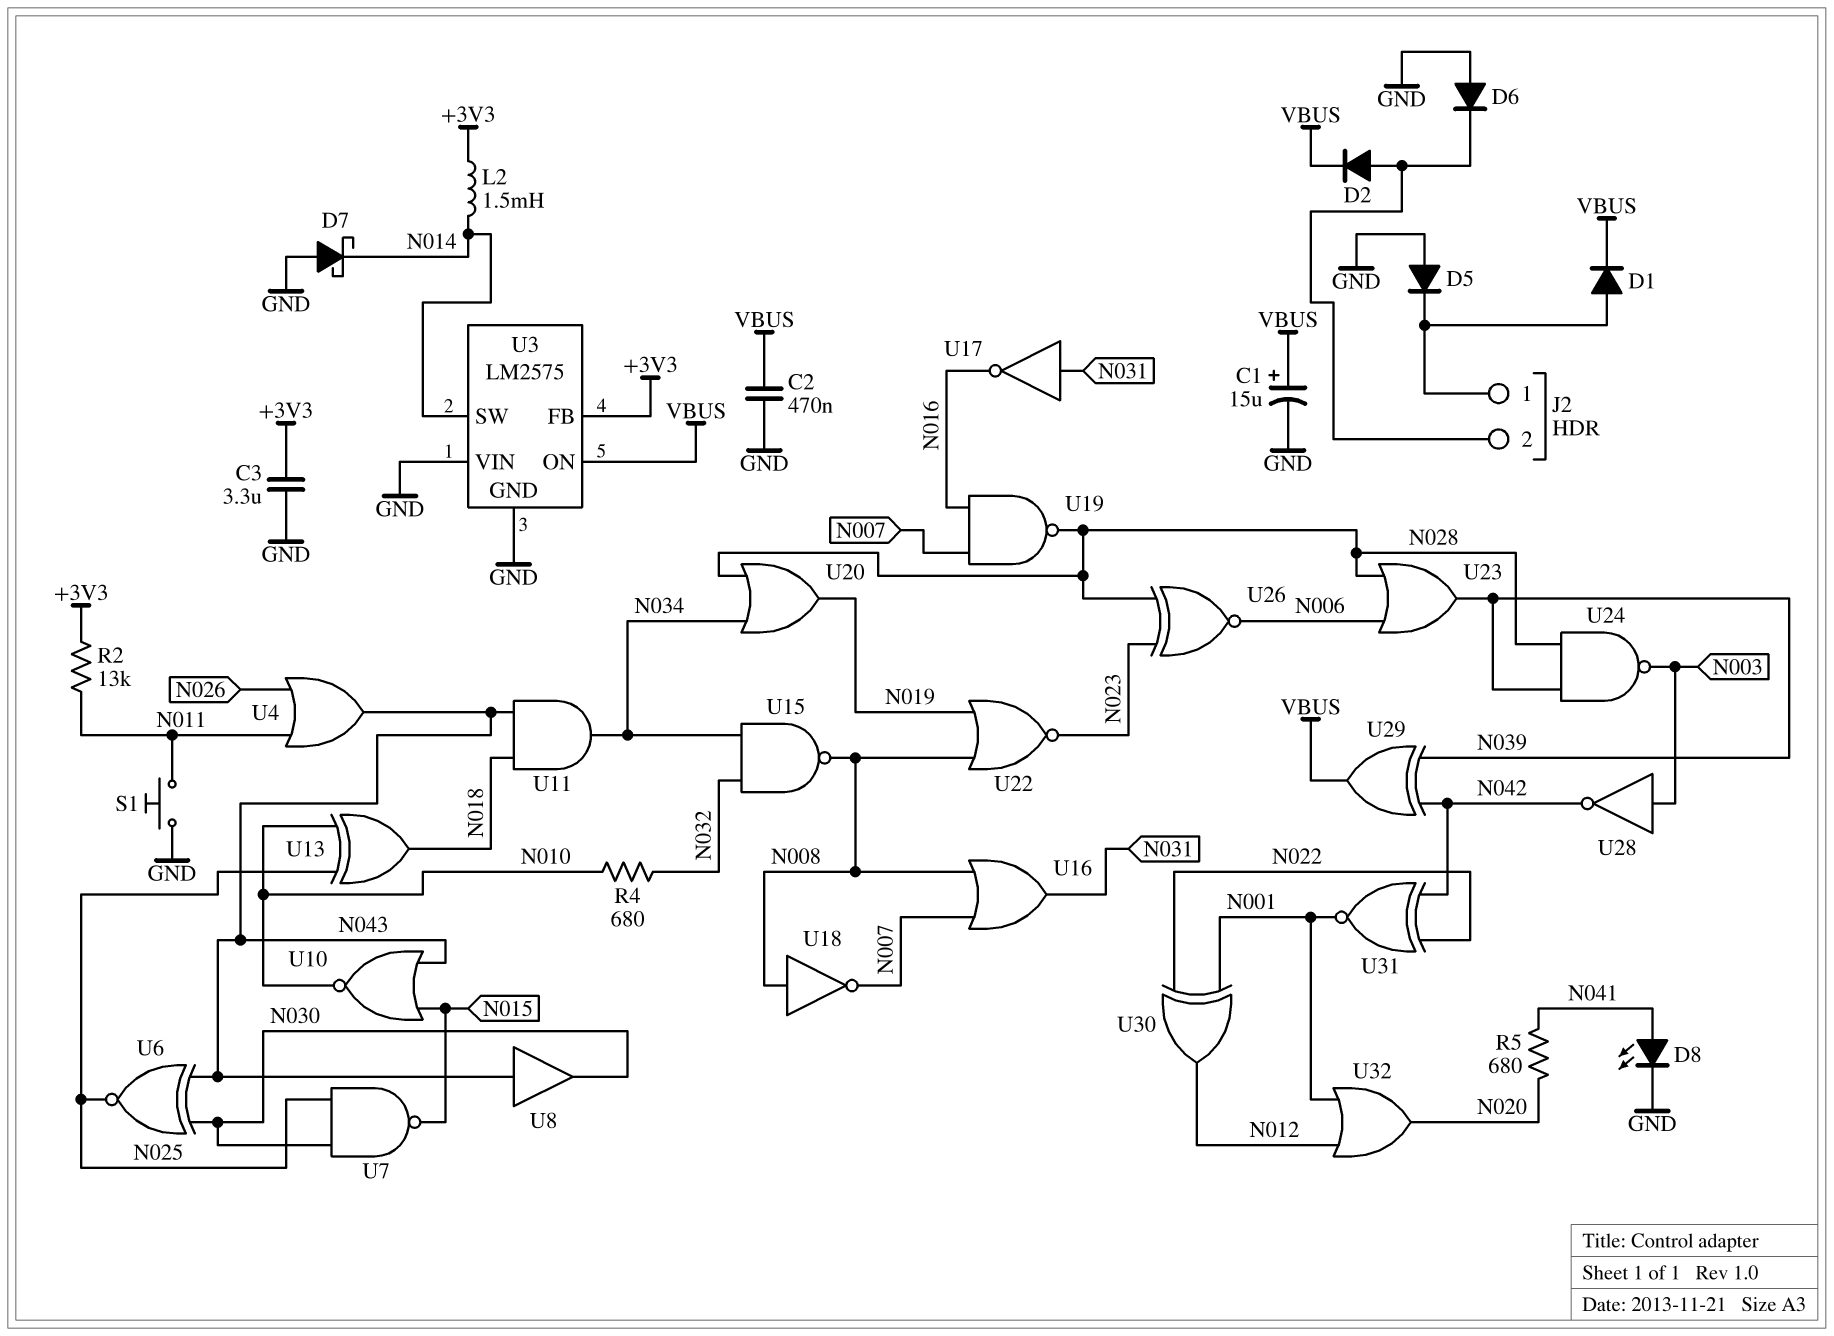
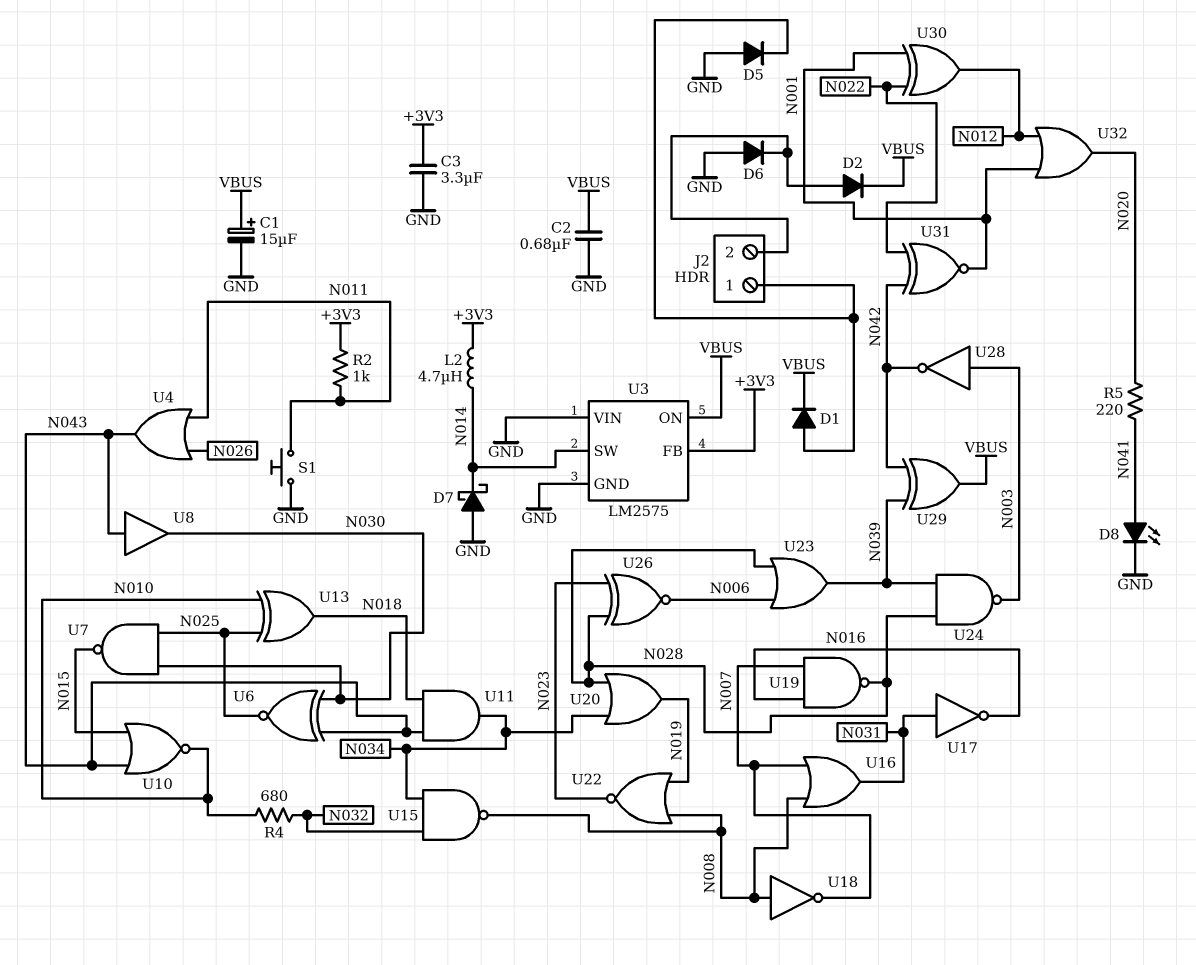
C2: 470nF (GND, VBUS) -> 680nF (GND, VBUS)
L2: 1.5mH (+3V3, N014) -> 4.7uH (+3V3, N014)
R2: 13k (+3V3, N011) -> 1k (+3V3, N011)
R5: 680 (N020, N041) -> 220 (N020, N041)

